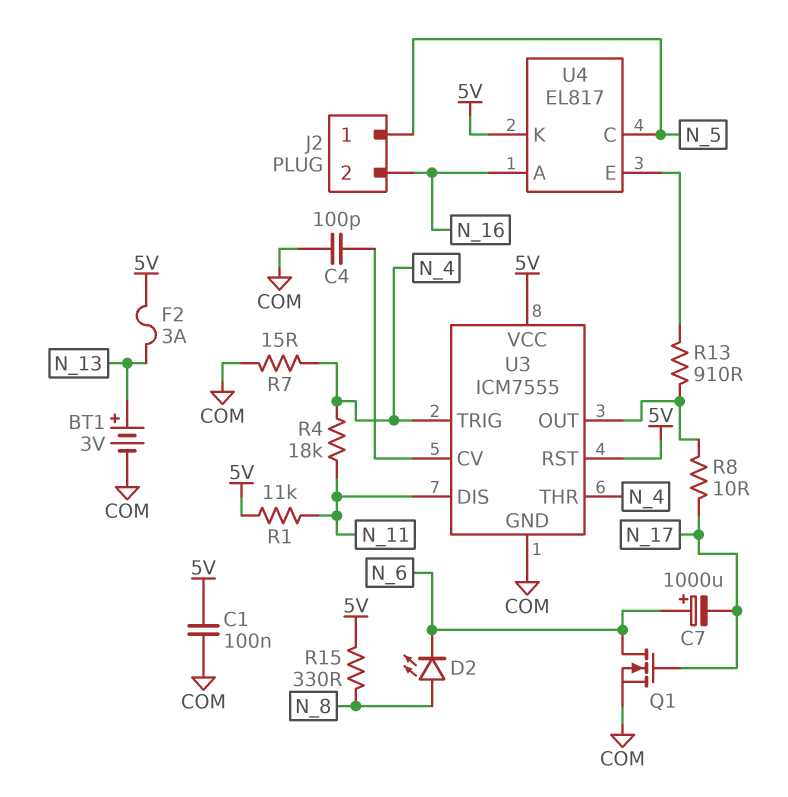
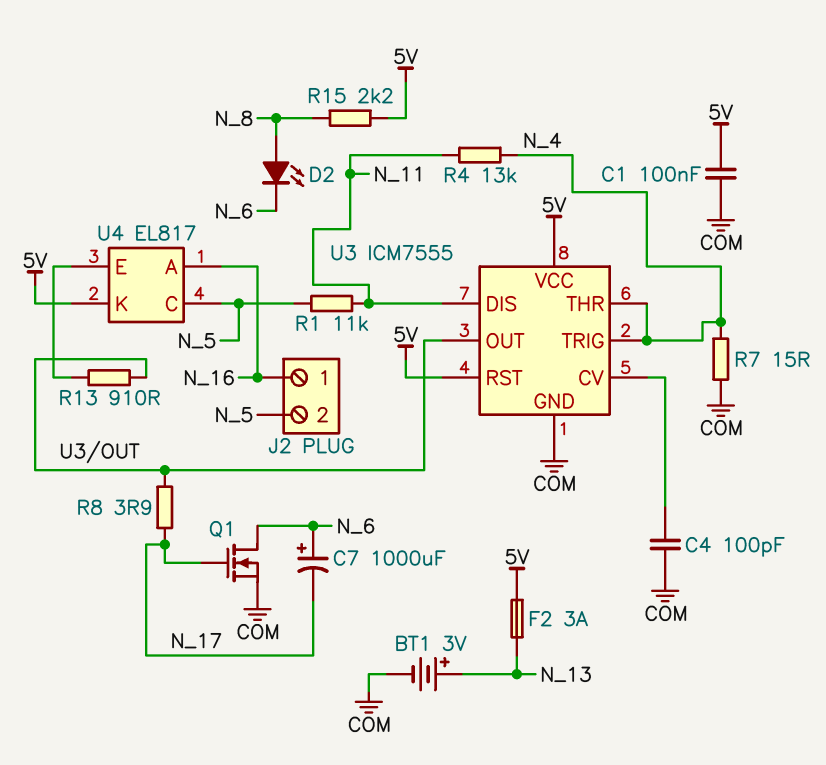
J2 pin 1: N_5 -> N_16
J2 pin 2: N_16 -> N_5
R1: 11k (5V, N_11) -> 11k (N_5, N_11)
R4: 18k (N_4, N_11) -> 13k (N_4, N_11)
R8: 10 (N_17, U3/OUT) -> 3.9 (N_17, U3/OUT)
R15: 330 (5V, N_8) -> 2.2k (5V, N_8)

